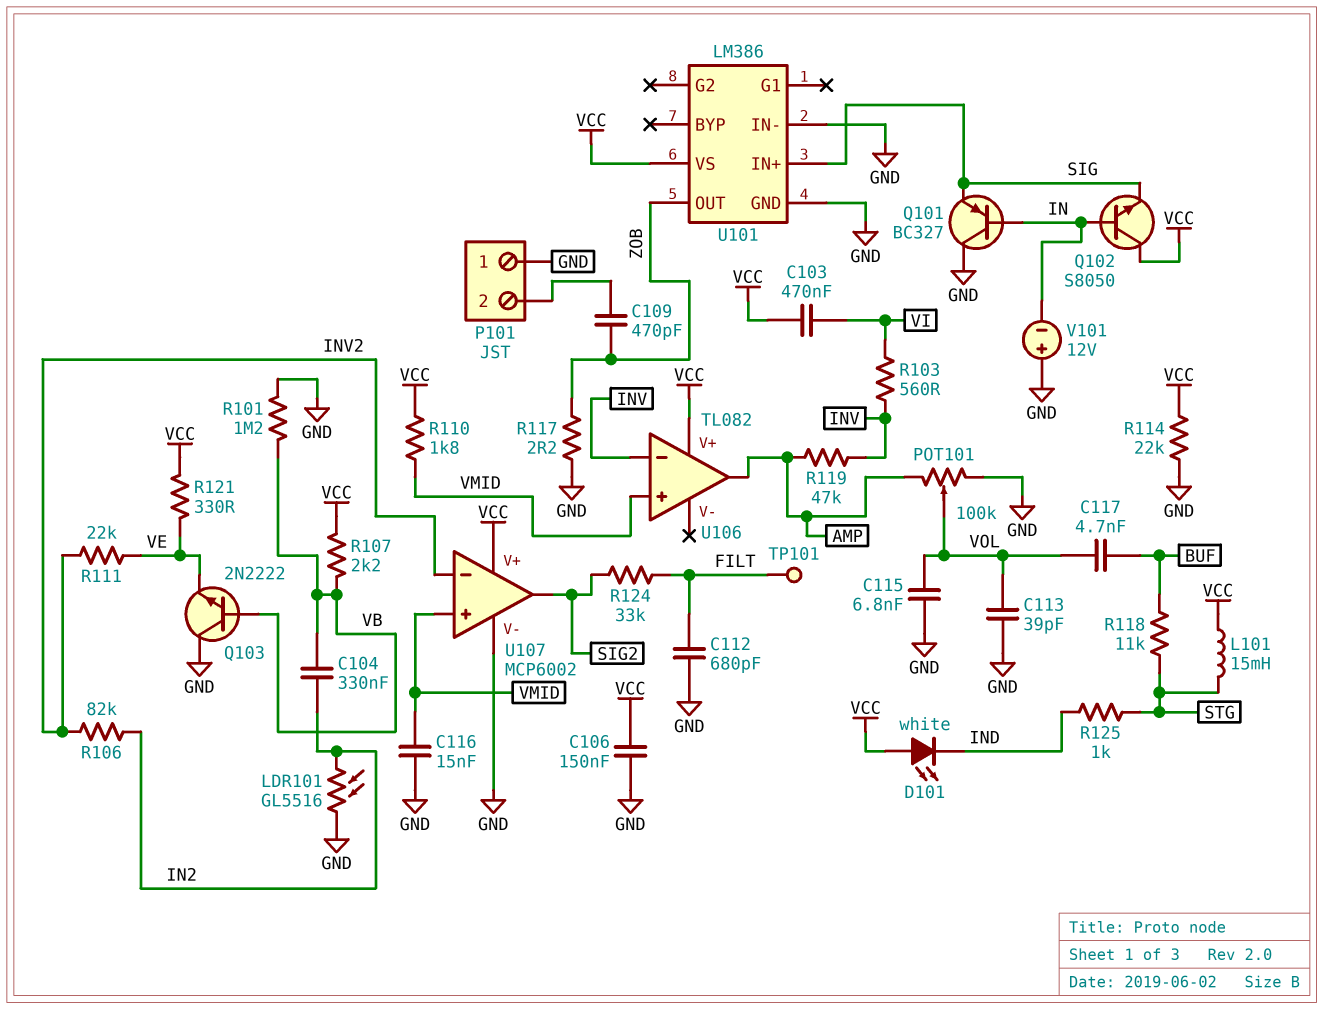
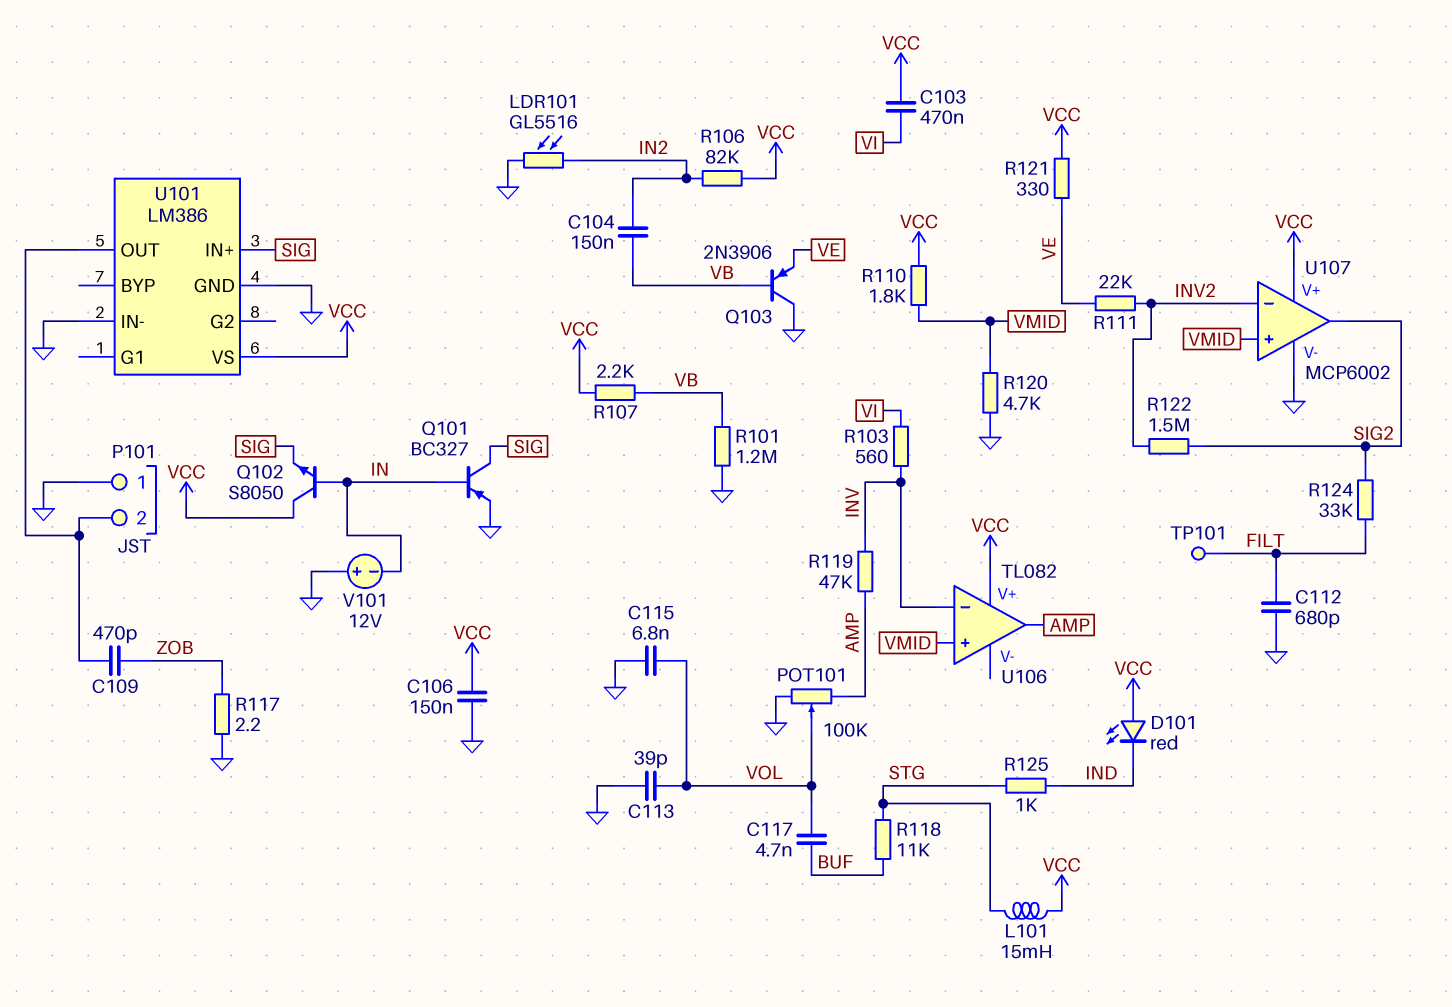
C104: 330nF (IN2, VB) -> 150nF (IN2, VB)
C116: 15nF (GND, VMID) -> none
D101: LED white (A VCC, K IND) -> LED red (A VCC, K IND)
Q101: PNP BC327 (B IN, C GND, E SIG) -> PNP BC327 (B IN, C SIG, E GND)
Q103: NPN 2N2222 (B VB, C GND, E VE) -> PNP 2N3906 (B VB, C GND, E VE)
R106: 82k (IN2, INV2) -> 82k (IN2, VCC)
R114: 22k (GND, VCC) -> none
R120: none -> 4.7k (GND, VMID)
R122: none -> 1.5M (INV2, SIG2)
U101 pin OUT: ZOB -> P101/2

